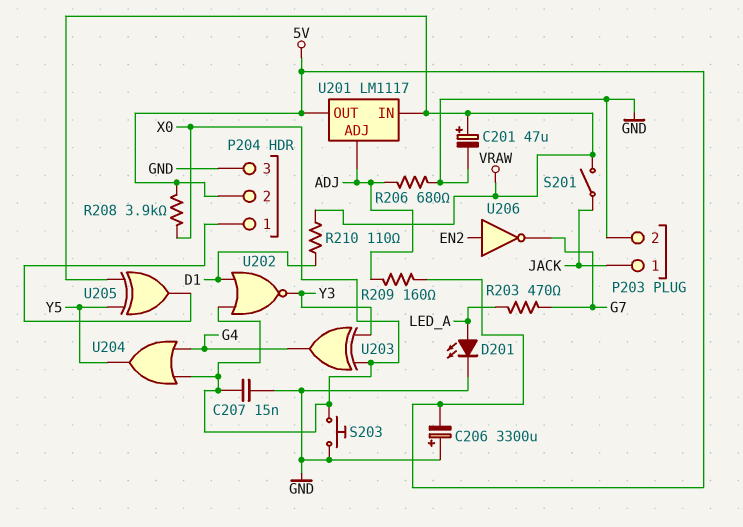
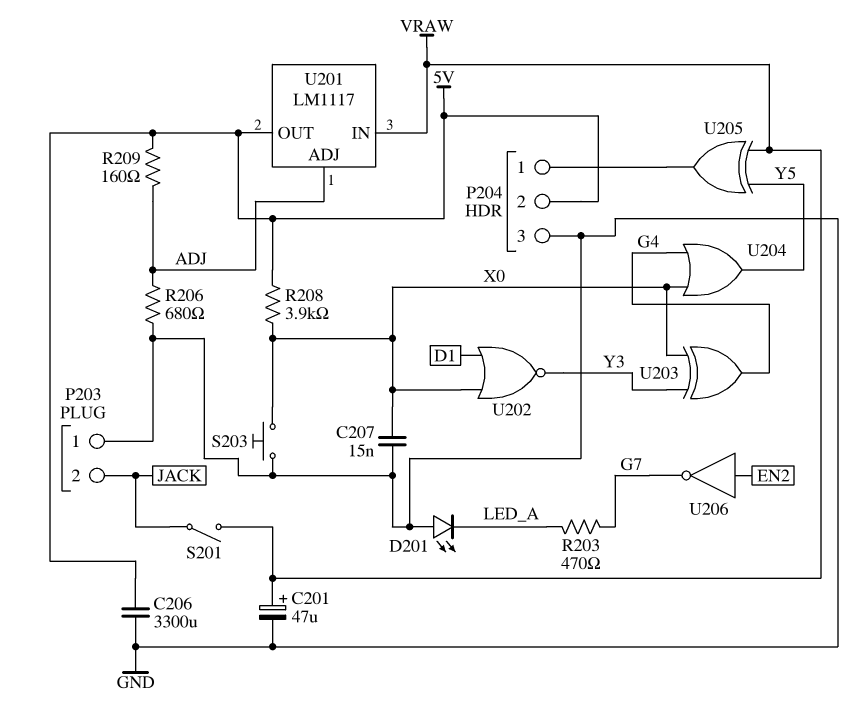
C206: 3300uF (plus GND, minus 5V) -> 3300uF (5V, GND)
D201: LED (A LED_A, K GND) -> LED (A GND, K LED_A)
P203 pin 1: JACK -> GND
P203 pin 2: GND -> JACK
R210: 110 (D1, VRAW) -> none

